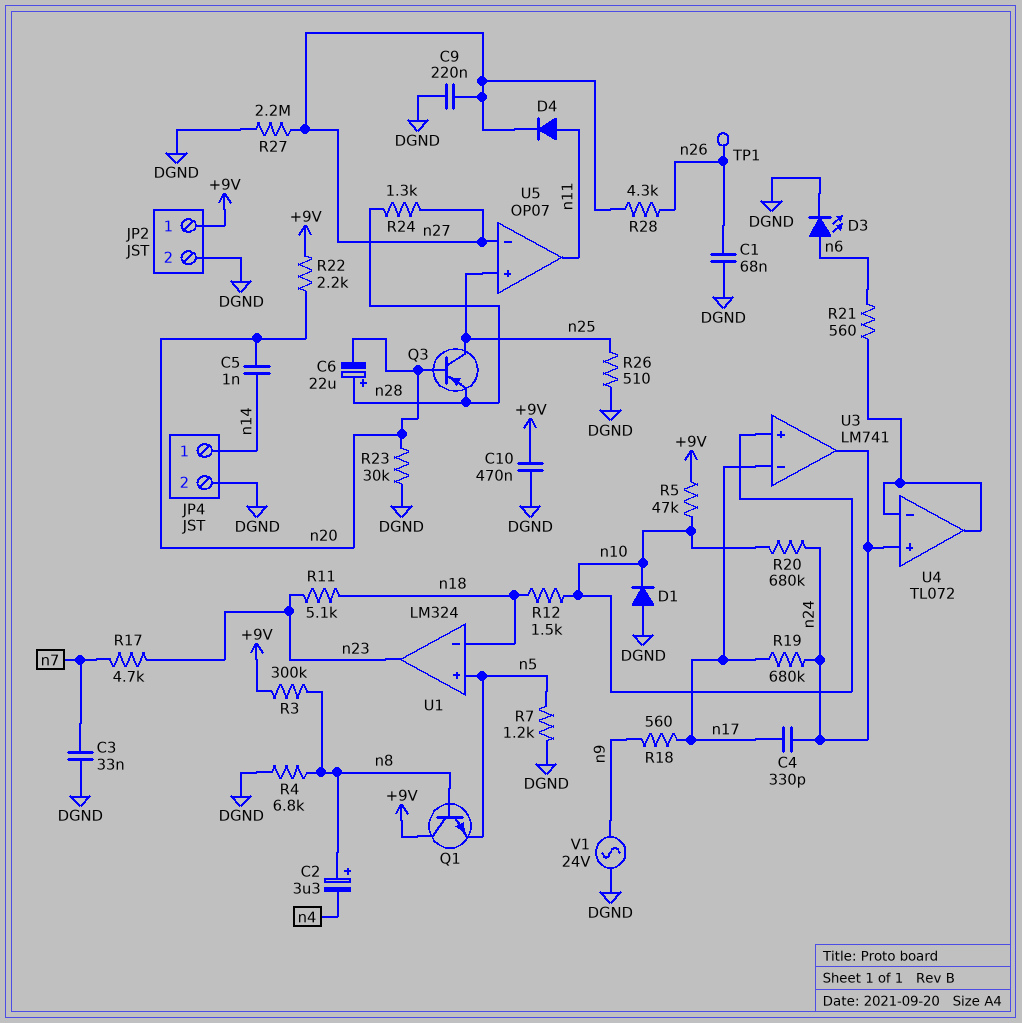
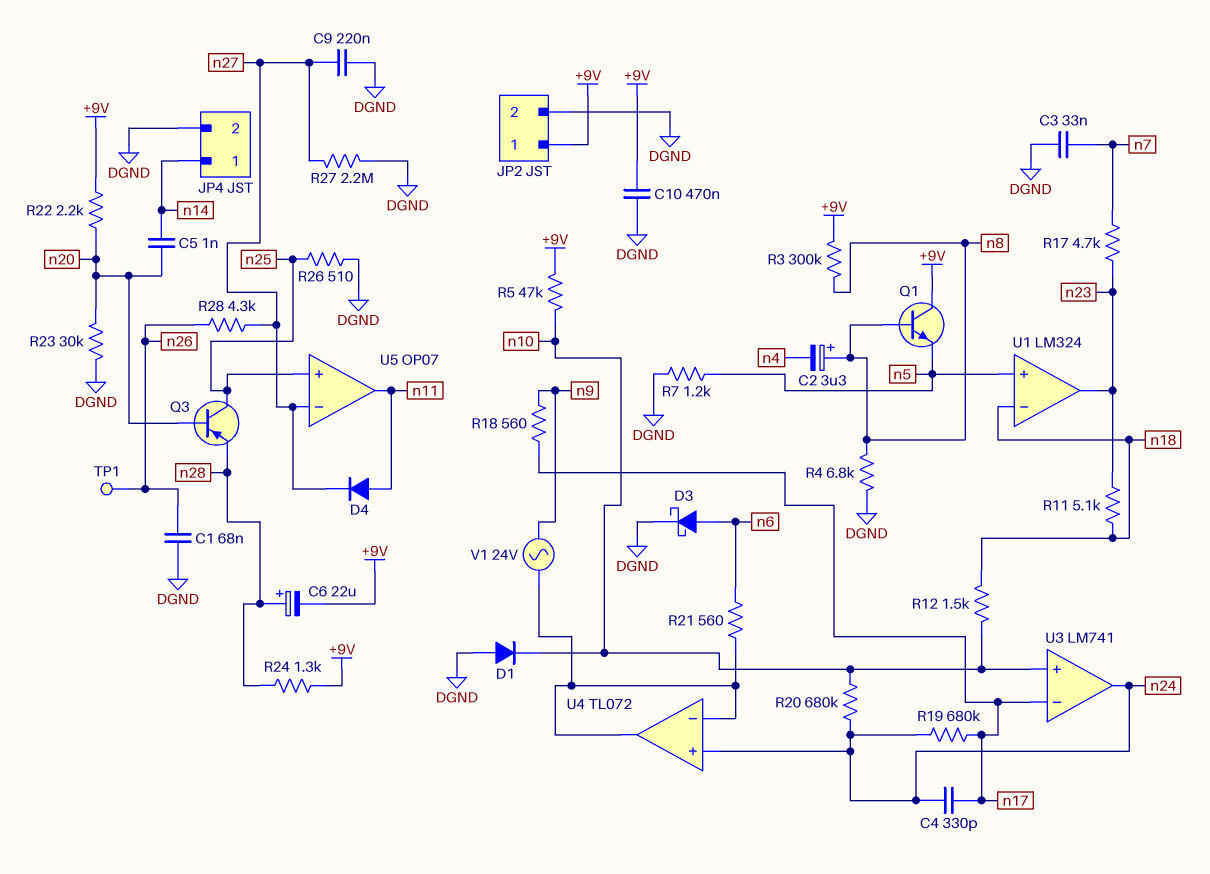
C6: 22uF (plus n28, minus n20) -> 22uF (plus n28, minus +9V)
D3: LED (A n6, K DGND) -> schottky (A n6, K DGND)
R24: 1.3k (n27, n28) -> 1.3k (+9V, n28)
V1: AC 24V (DGND, n9) -> AC 24V (U4/in-, n9)

